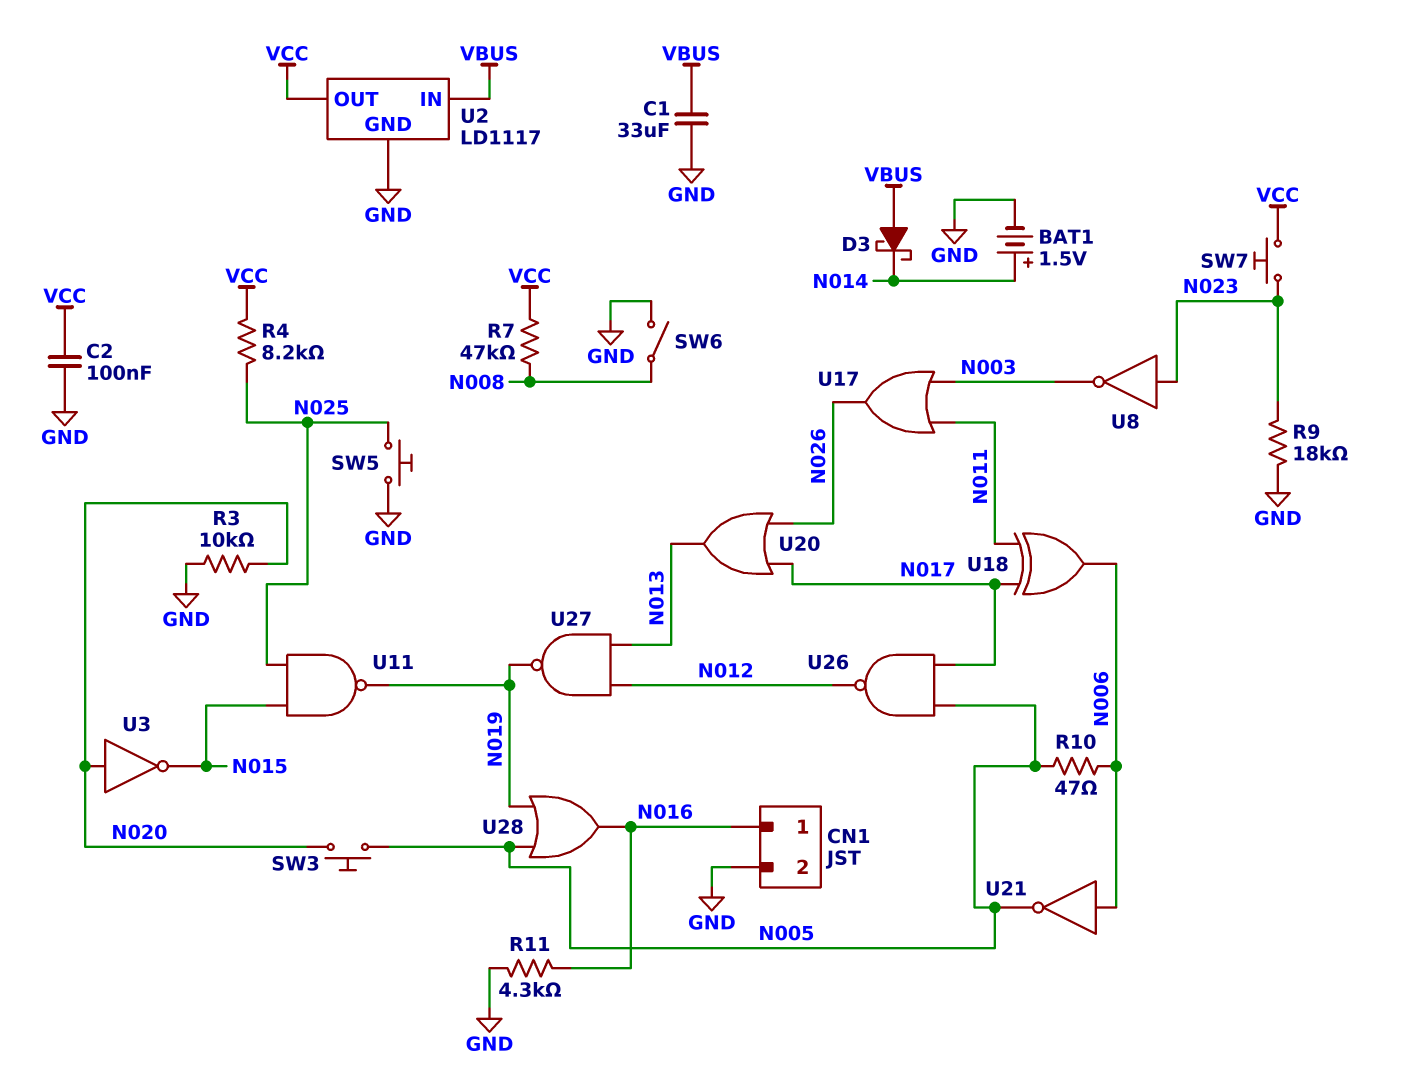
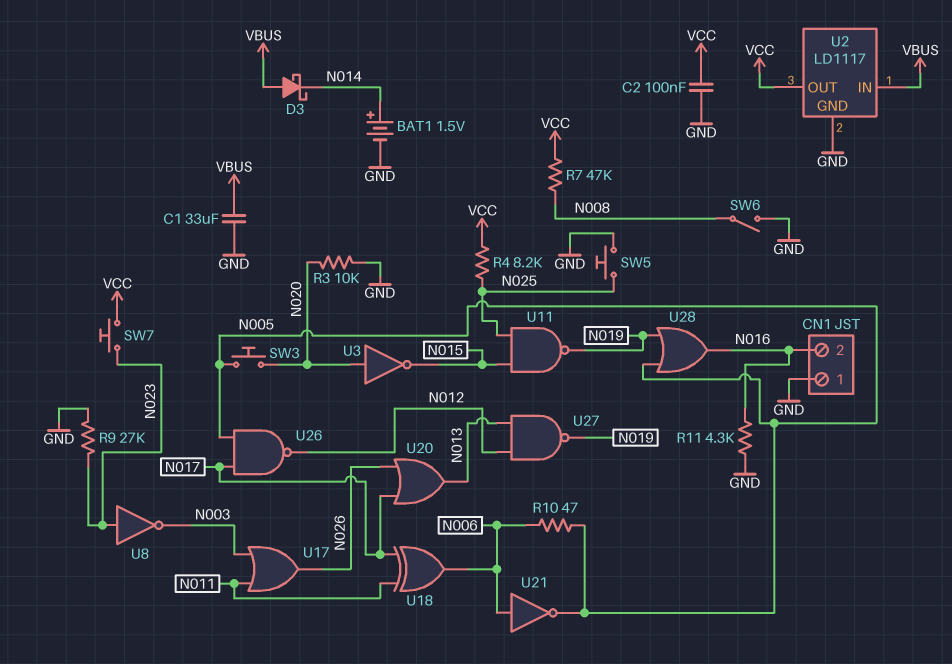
CN1 pin 1: N016 -> GND
CN1 pin 2: GND -> N016
R9: 18k (GND, N023) -> 27k (GND, N023)

